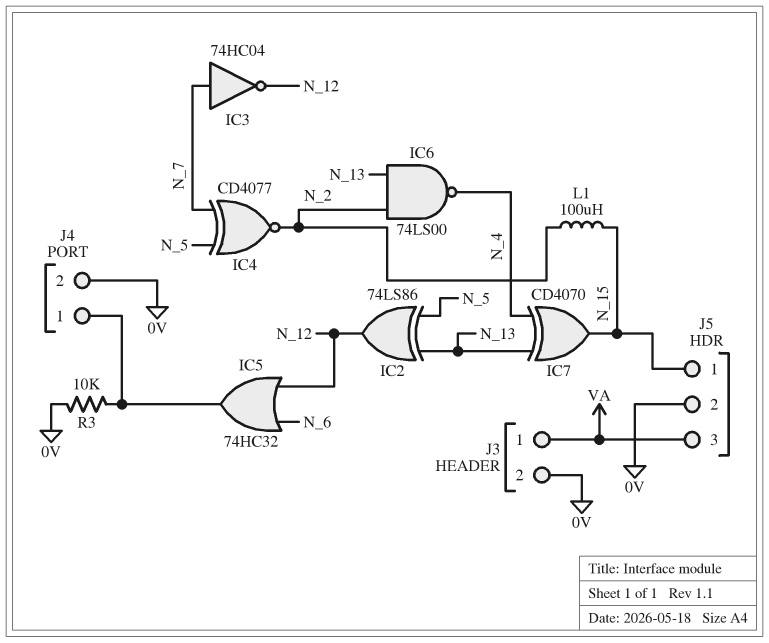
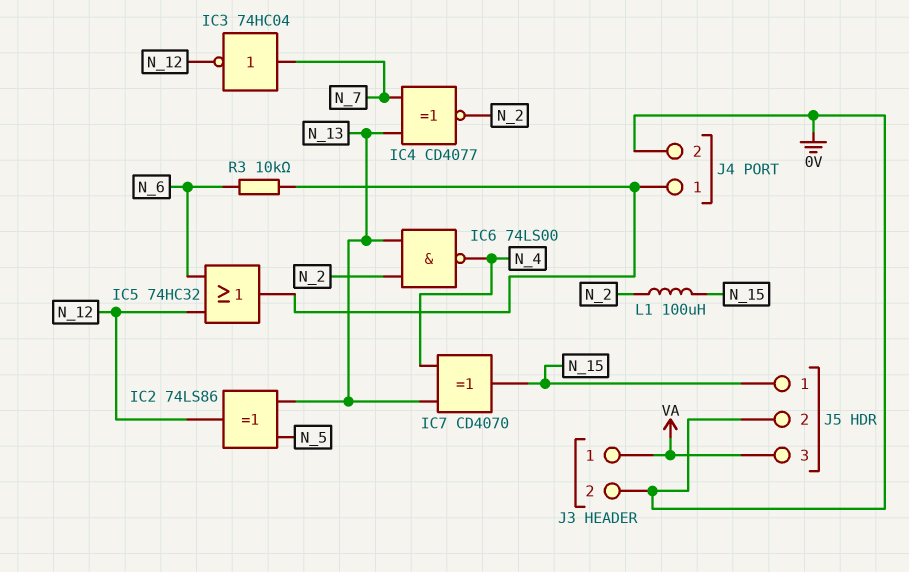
IC4: XNOR CD4077 (in N_5, in N_7, out N_2) -> XNOR CD4077 (in N_7, in N_13, out N_2)
R3: 10k (0V, J4/1) -> 10k (J4/1, N_6)

